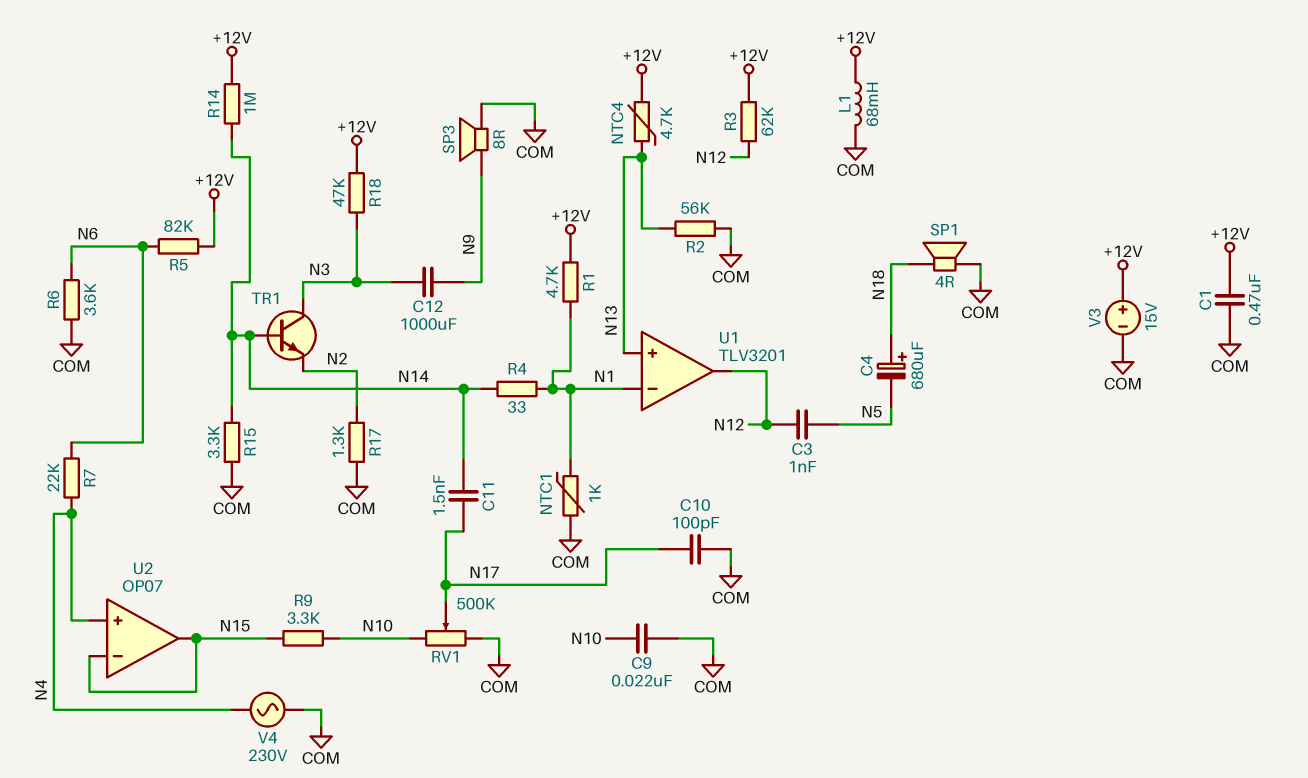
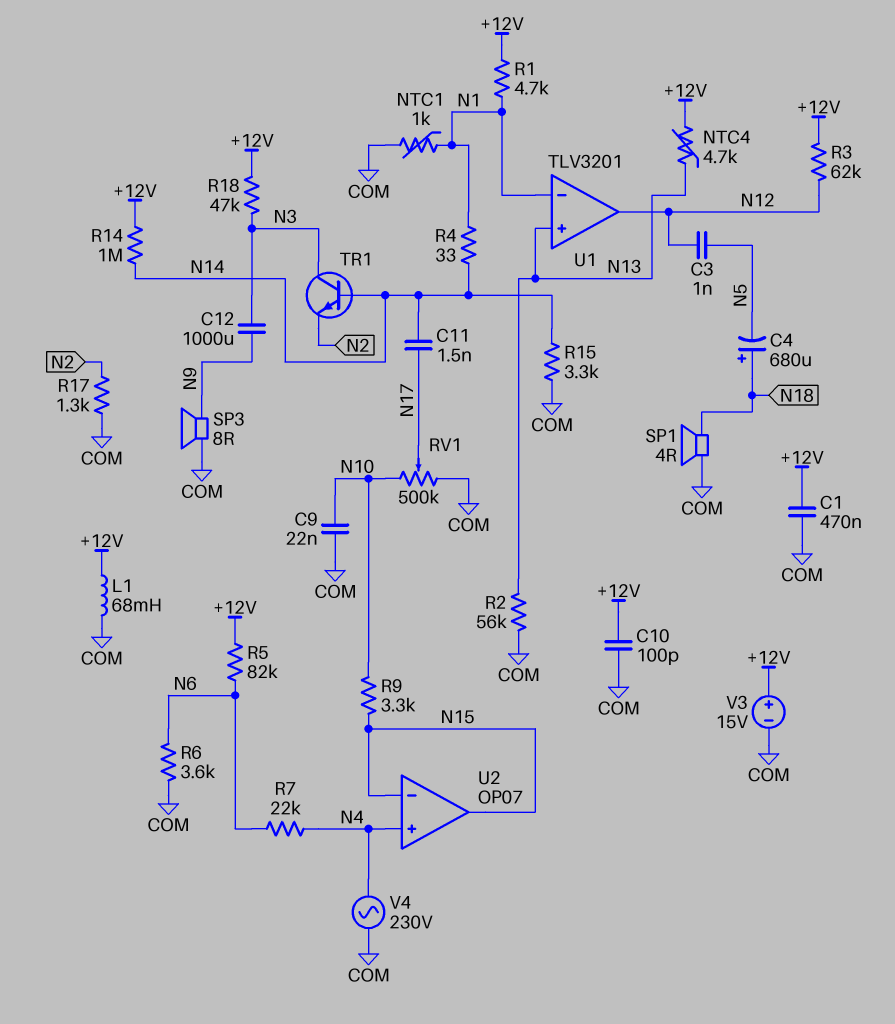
C10: 100pF (COM, N17) -> 100pF (+12V, COM)

